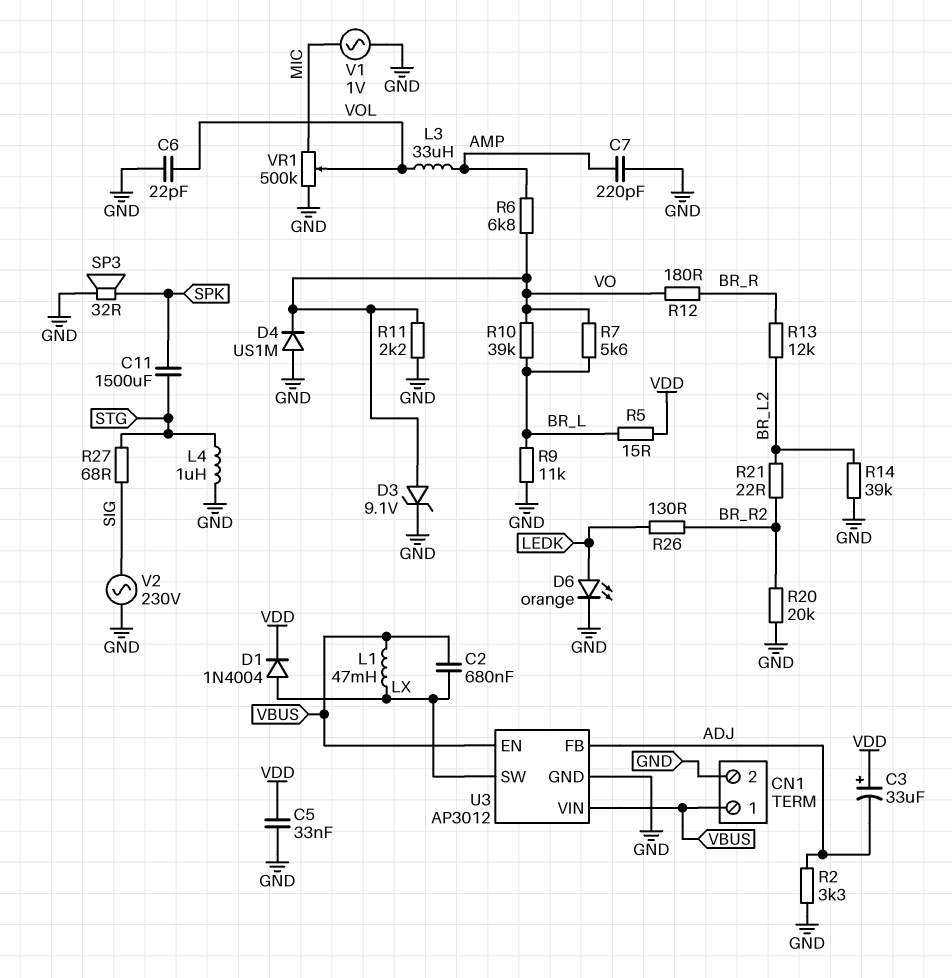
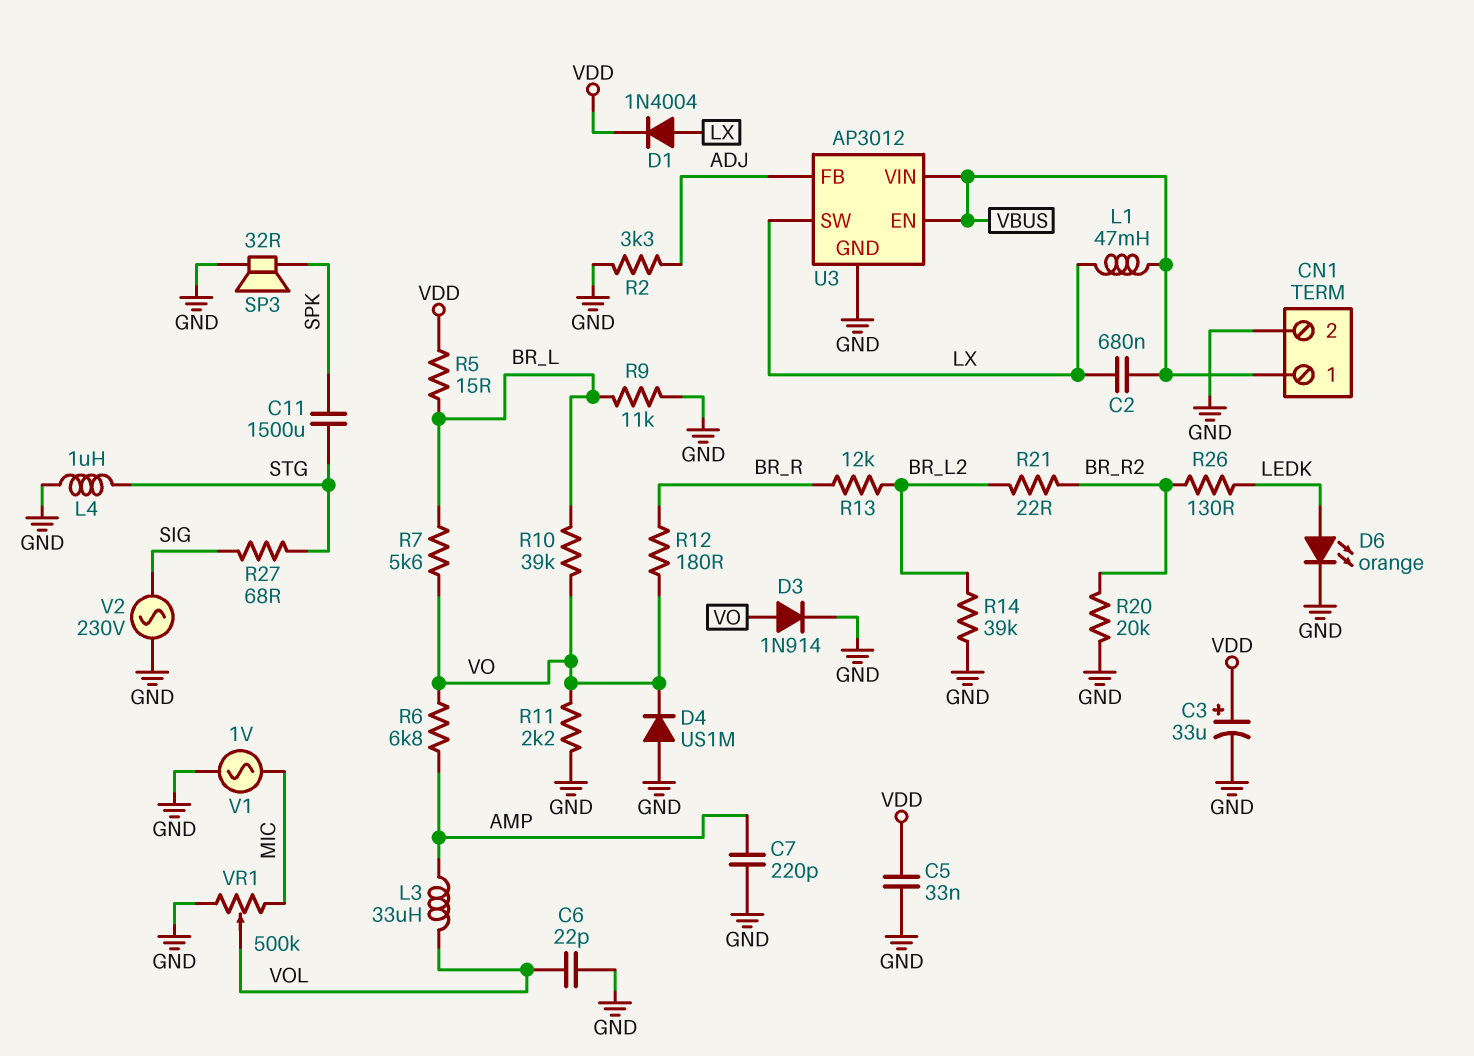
C3: 33uF (plus VDD, minus ADJ) -> 33uF (plus VDD, minus GND)
D3: zener 9.1V (A VO, K GND) -> diode 1N914 (A VO, K GND)

